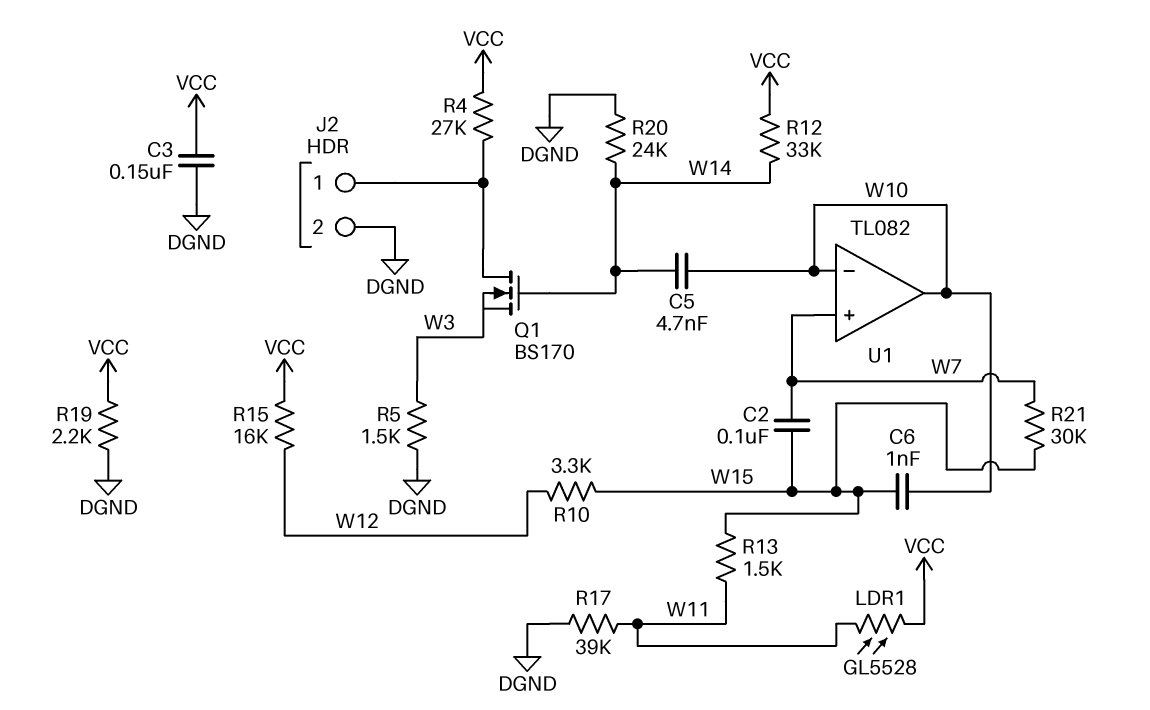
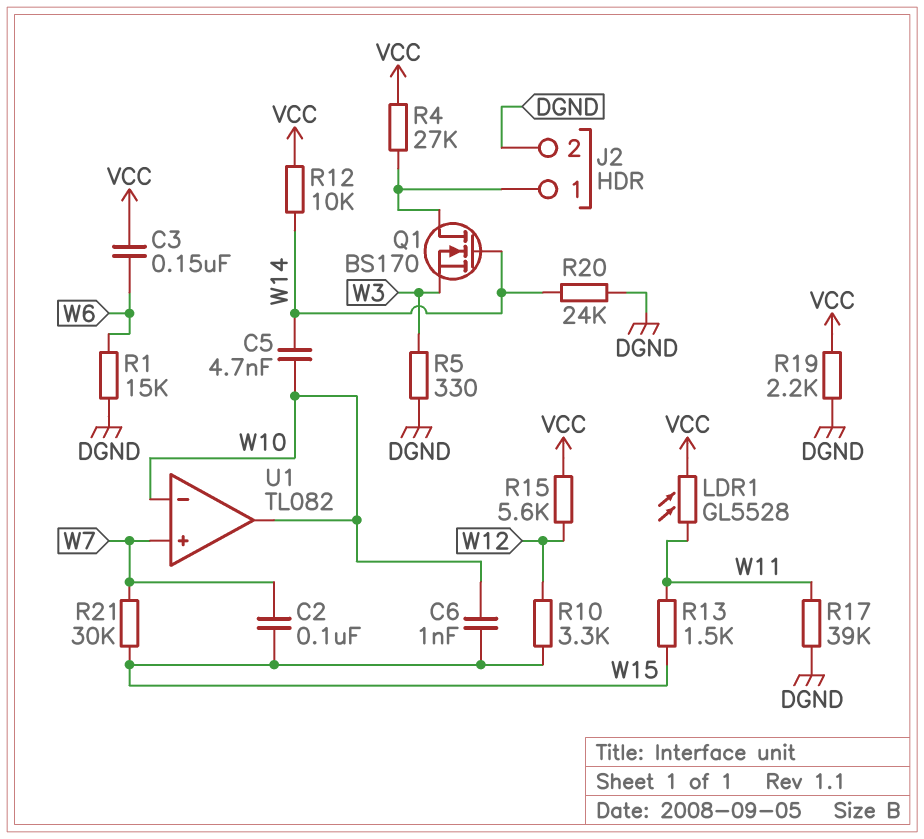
C3: 150nF (DGND, VCC) -> 150nF (VCC, W6)
R1: none -> 15k (DGND, W6)
R5: 1.5k (DGND, W3) -> 330 (DGND, W3)
R12: 33k (VCC, W14) -> 10k (VCC, W14)
R15: 16k (VCC, W12) -> 5.6k (VCC, W12)

